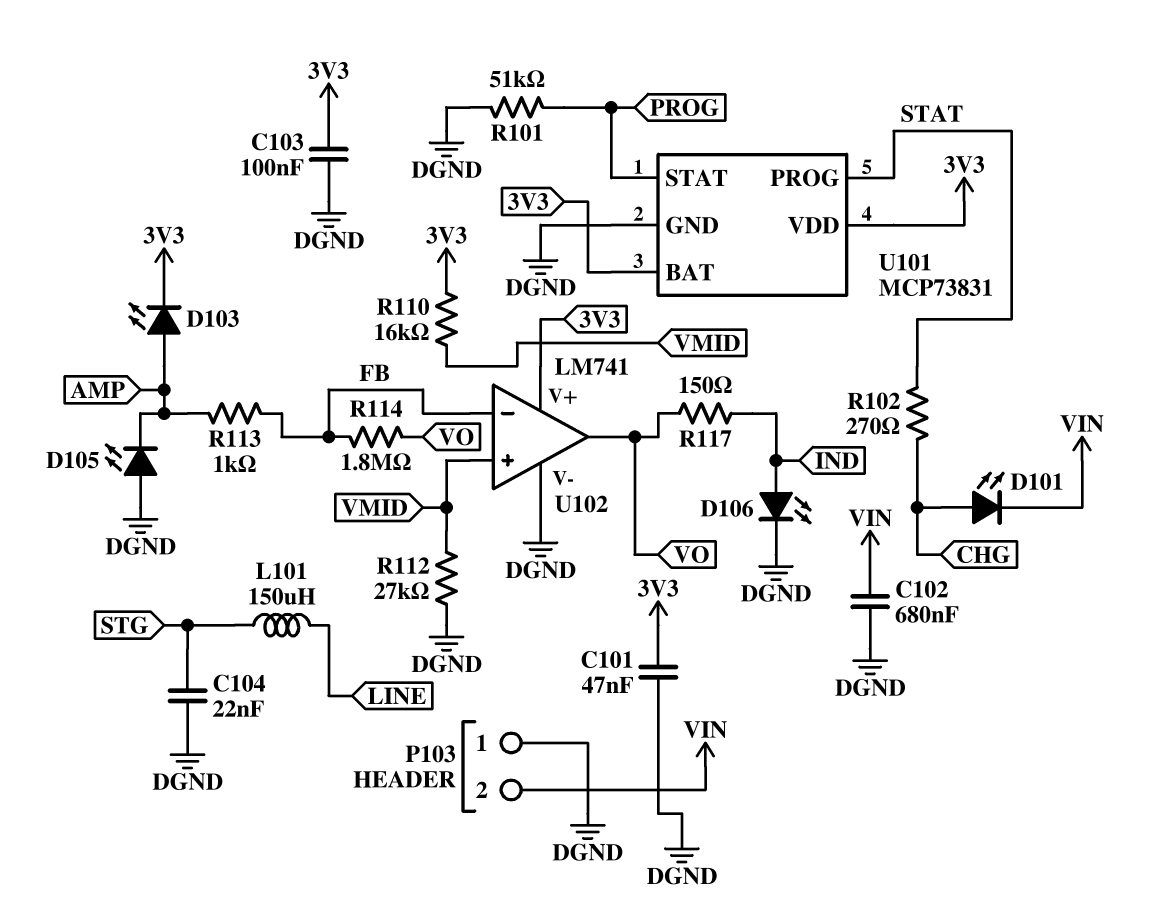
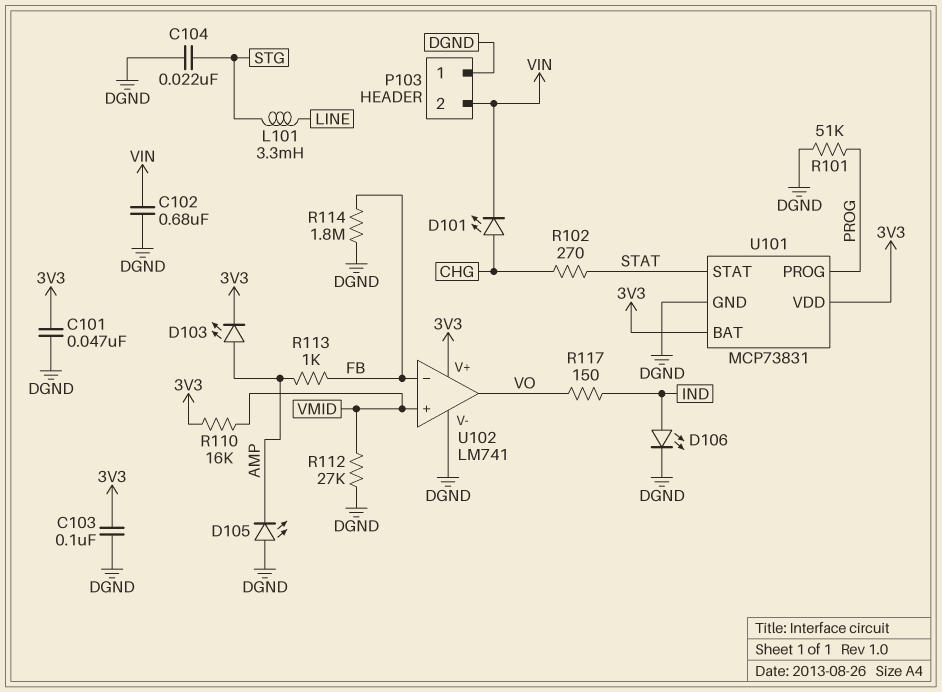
L101: 150uH (LINE, STG) -> 3.3mH (LINE, STG)
R114: 1.8M (FB, VO) -> 1.8M (DGND, FB)
U101 pin PROG: STAT -> PROG
U101 pin STAT: PROG -> STAT

